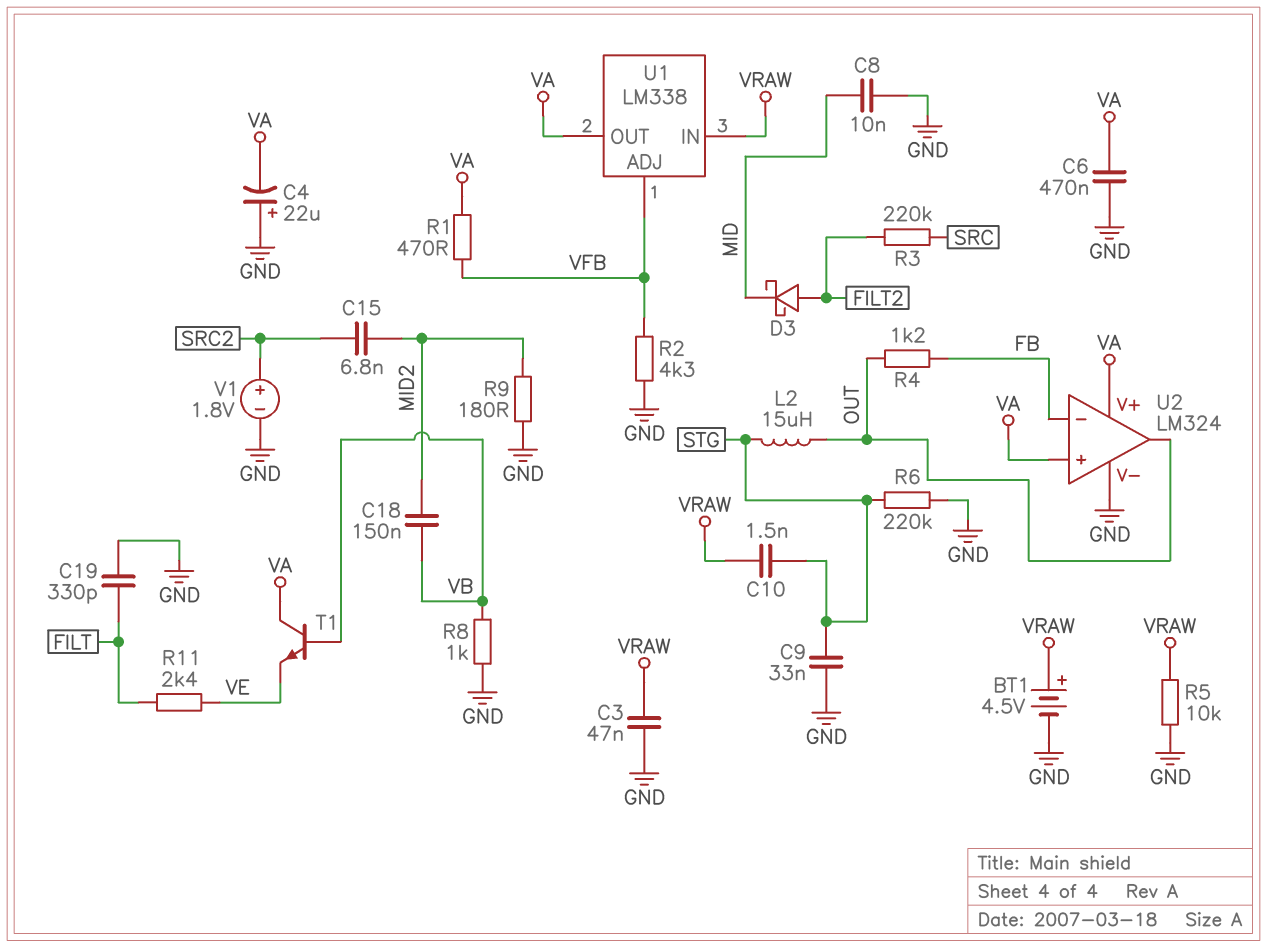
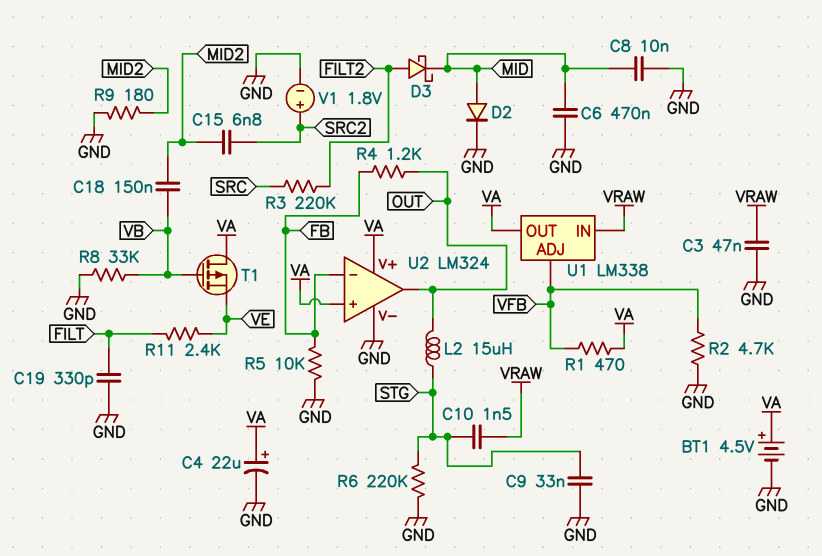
BT1: 4.5V (plus VRAW, minus GND) -> 4.5V (plus VA, minus GND)
C4: 22uF (plus GND, minus VA) -> 22uF (plus VA, minus GND)
C6: 470nF (GND, VA) -> 470nF (GND, MID)
D2: none -> diode (A MID, K GND)
R2: 4.3k (GND, VFB) -> 4.7k (GND, VFB)
R5: 10k (GND, VRAW) -> 10k (FB, GND)
R8: 1k (GND, VB) -> 33k (GND, VB)
T1: NPN (B VB, C VA, E VE) -> PMOS (G VB, D VA, S VE)

